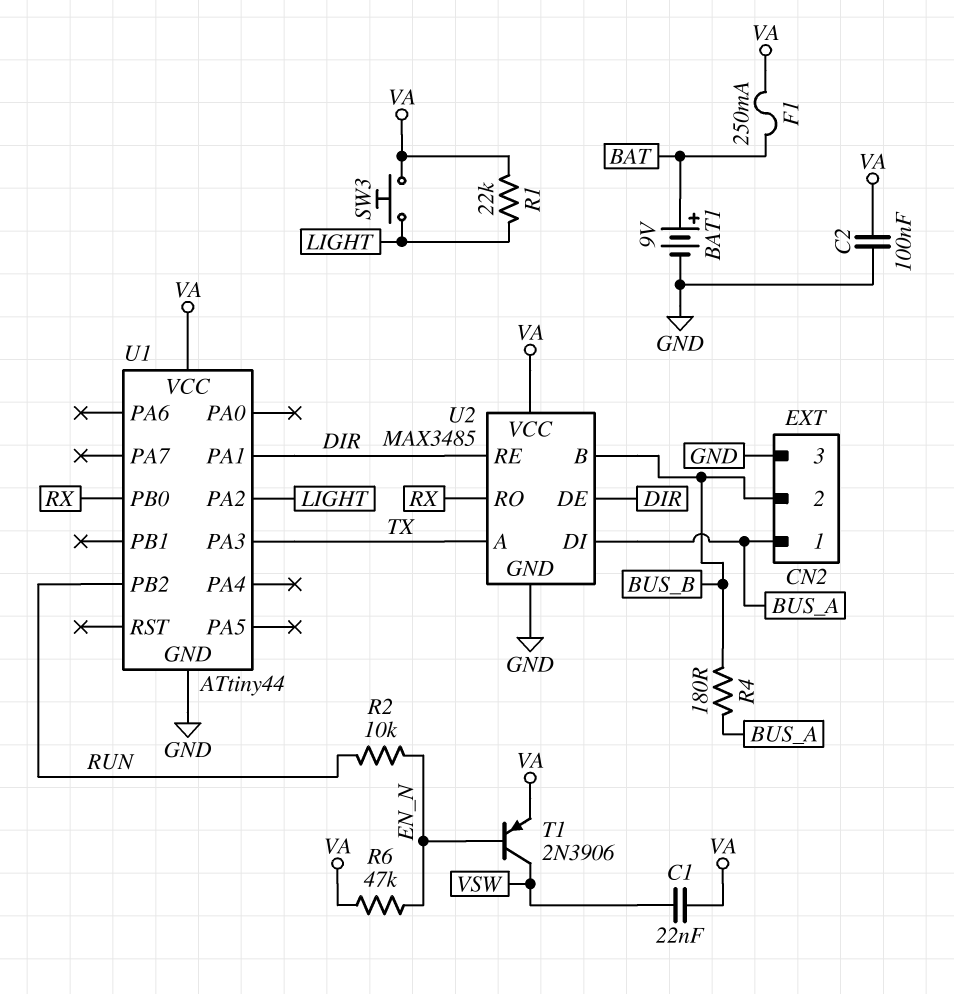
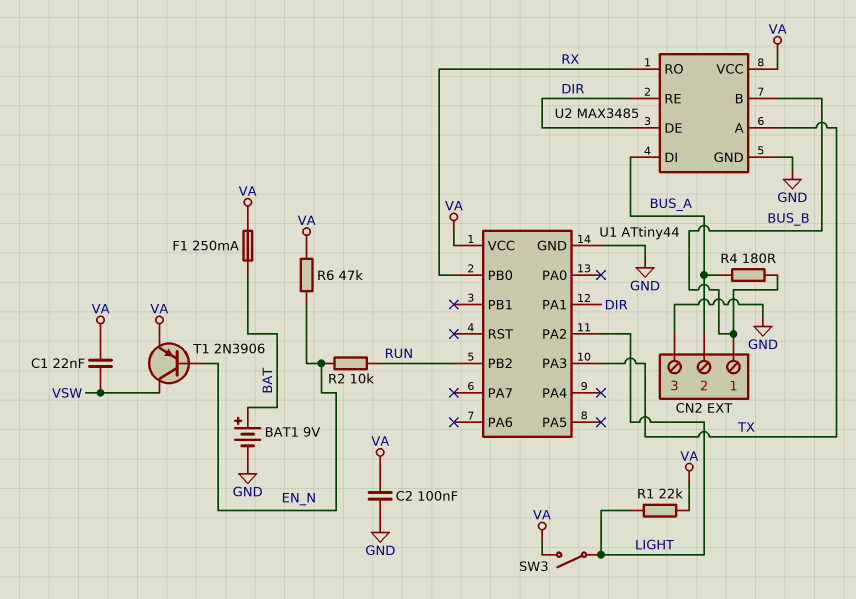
CN2 pin 1: BUS_A -> BUS_B
CN2 pin 2: BUS_B -> BUS_A
SW3: button (LIGHT, VA) -> switch (LIGHT, VA)

